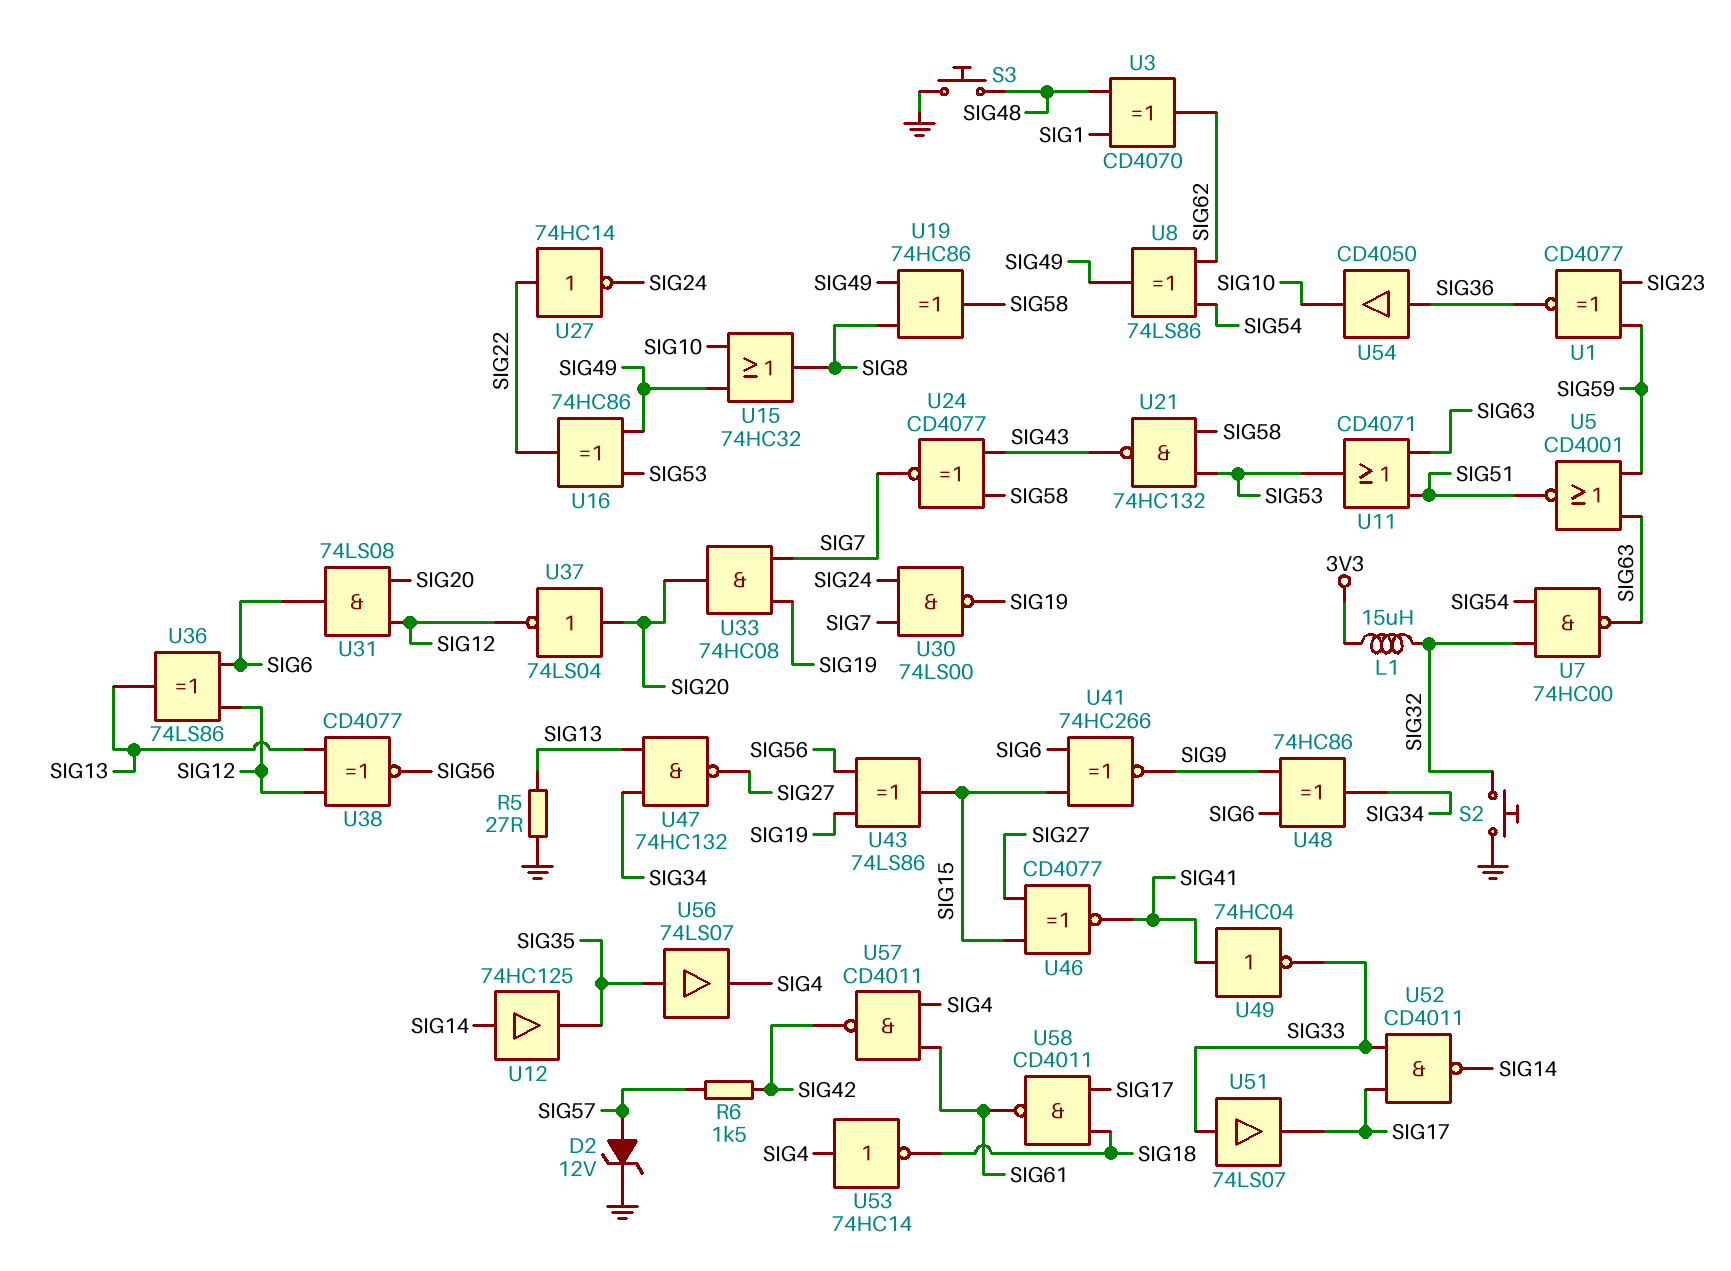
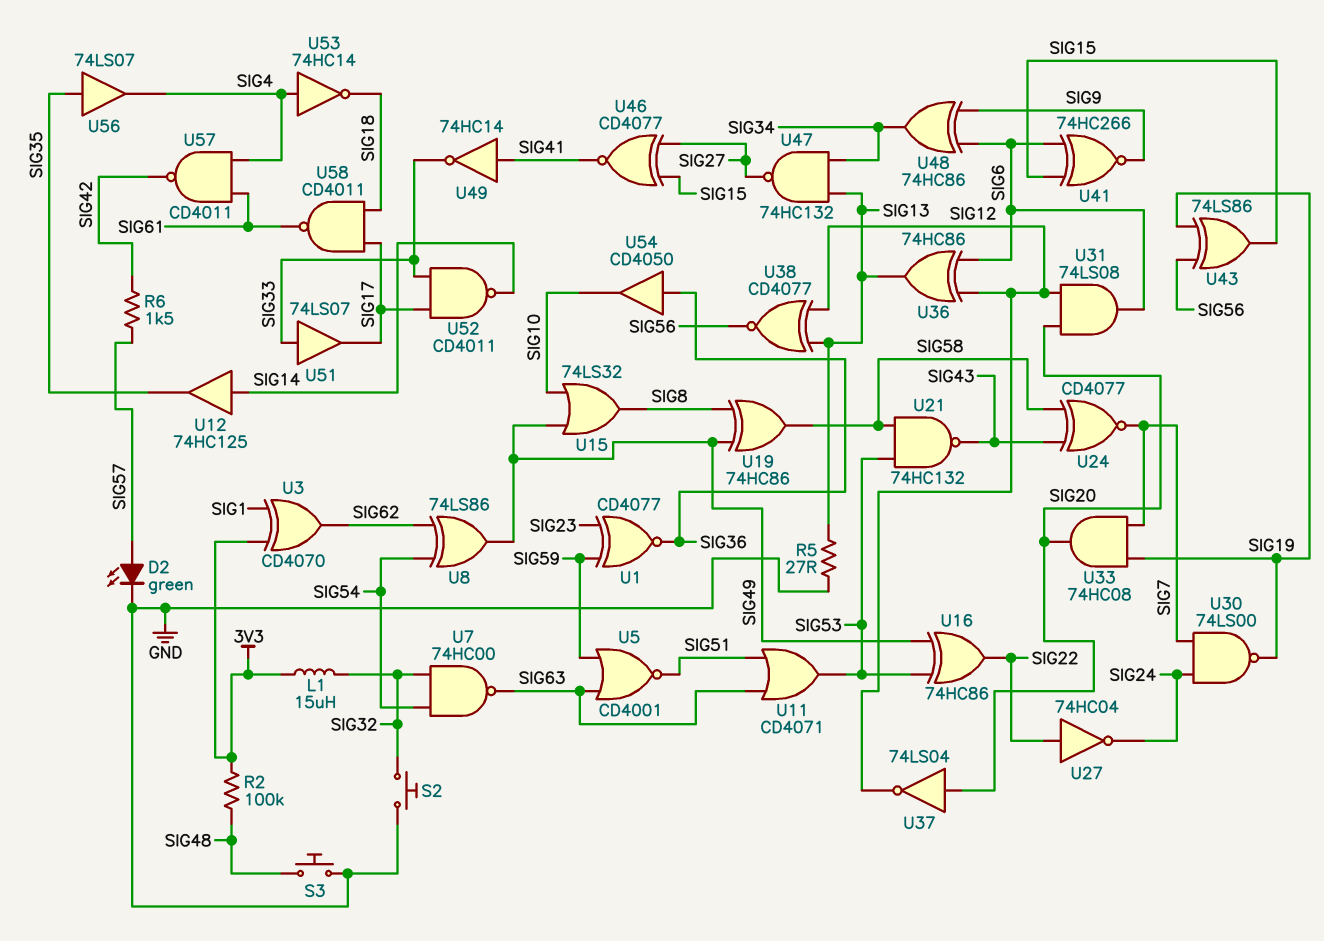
D2: zener 12V (A SIG57, K GND) -> LED green (A SIG57, K GND)
R2: none -> 100k (3V3, SIG48)
U3: XOR CD4070 (in SIG1, in SIG48, out SIG62) -> XOR CD4070 (in 3V3, in SIG1, out SIG62)
U15: OR 74HC32 (in SIG10, in SIG49, out SIG8) -> OR 74LS32 (in SIG10, in SIG49, out SIG8)
U27: NOT 74HC14 (in SIG22, out SIG24) -> NOT 74HC04 (in SIG22, out SIG24)
U36: XOR 74LS86 (in SIG6, in SIG12, out SIG13) -> XOR 74HC86 (in SIG6, in SIG12, out SIG13)
U49: NOT 74HC04 (in SIG41, out SIG33) -> NOT 74HC14 (in SIG41, out SIG33)

